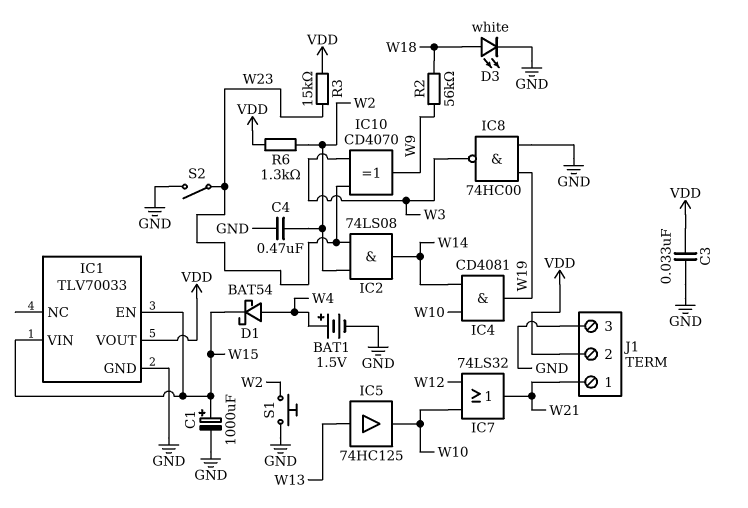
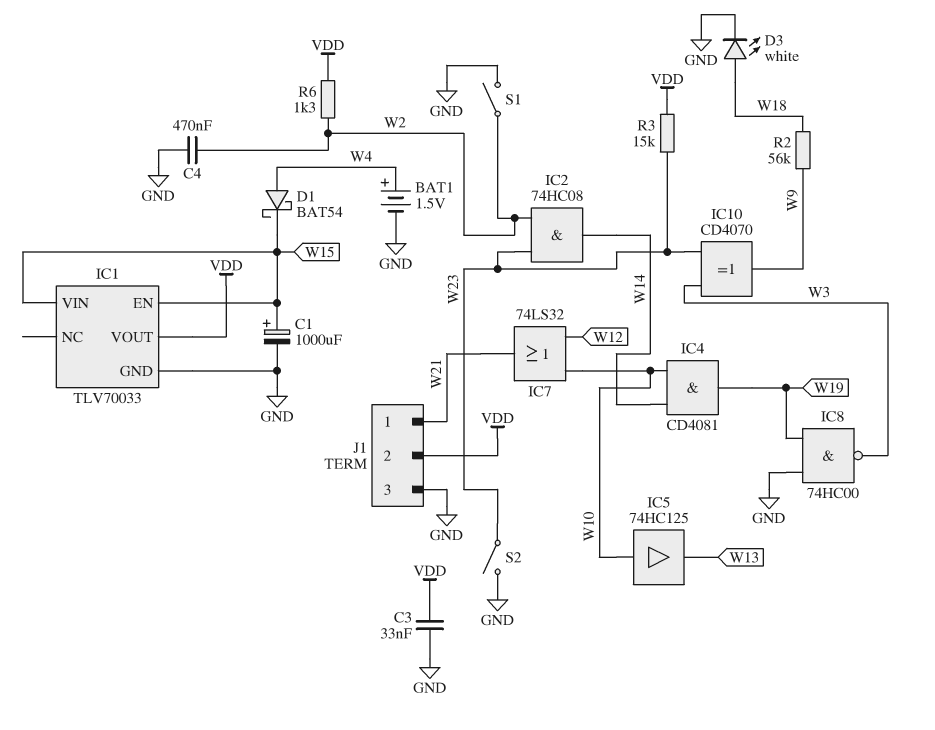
IC2: AND 74LS08 (in W2, in W23, out W14) -> AND 74HC08 (in W2, in W23, out W14)
IC5: buffer 74HC125 (in W13, out W10) -> buffer 74HC125 (in W10, out W13)
S1: button (GND, W2) -> switch (GND, W2)

